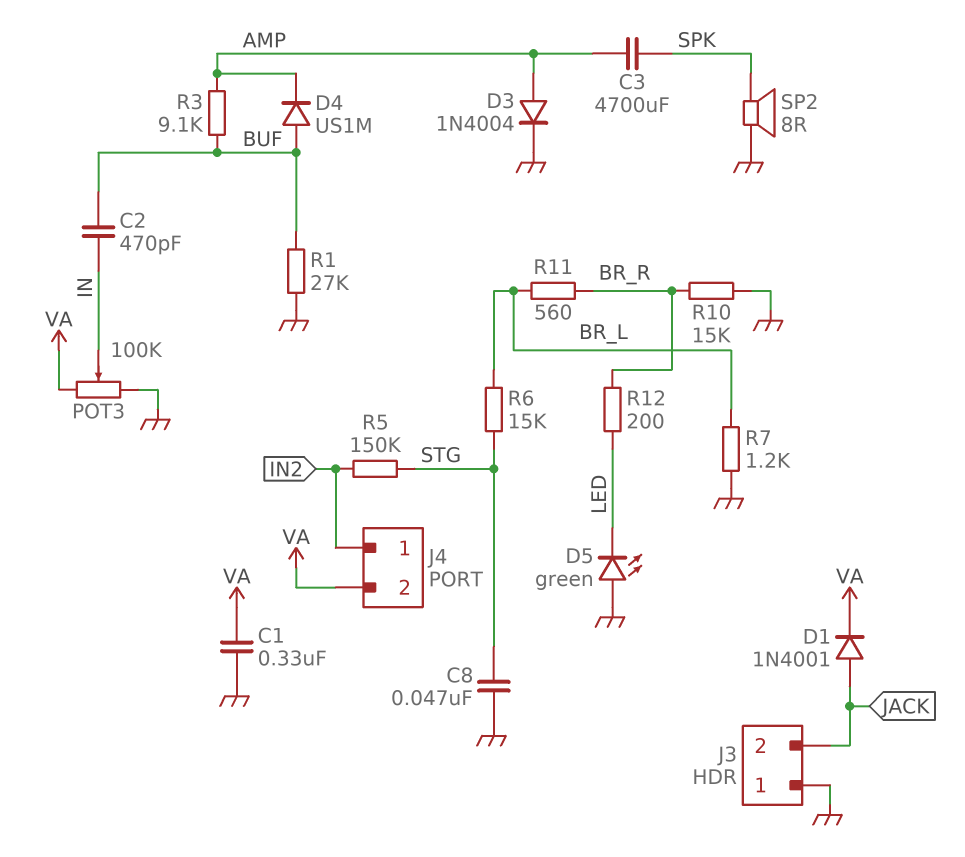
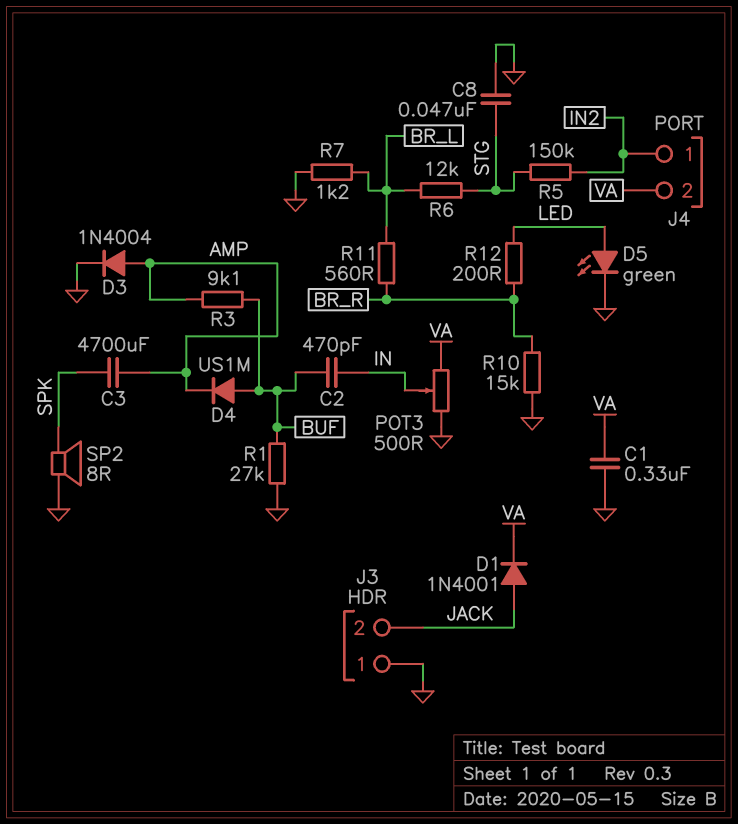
D5: LED green (A GND, K LED) -> LED green (A LED, K GND)
POT3: 100k (GND, VA, wiper IN) -> 500 (GND, VA, wiper IN)
R6: 15k (BR_L, STG) -> 12k (BR_L, STG)

